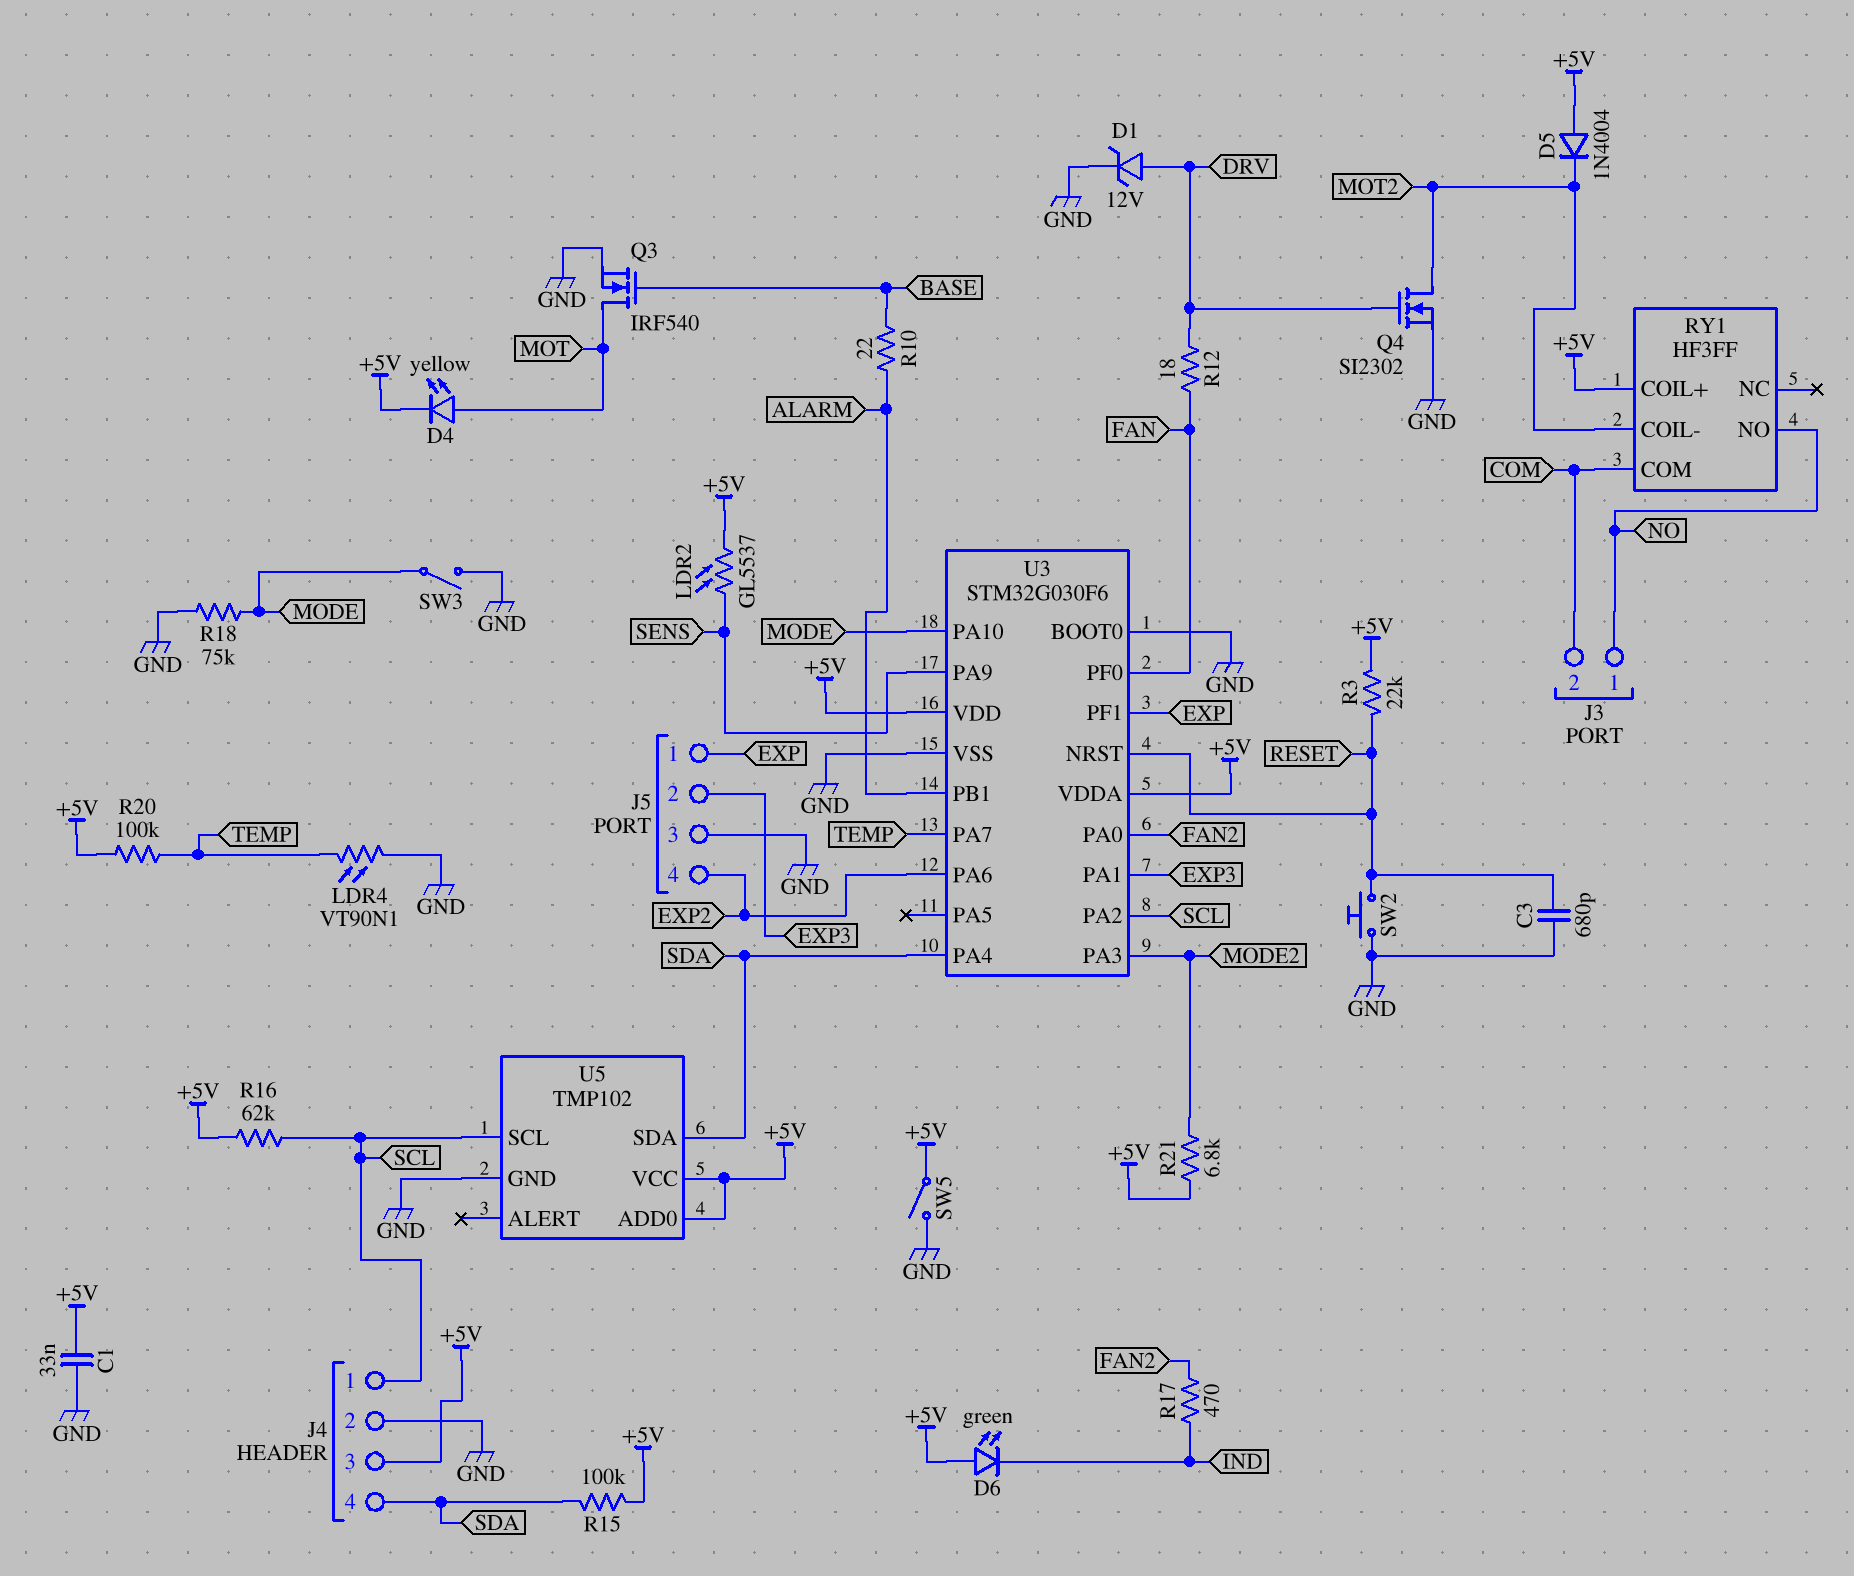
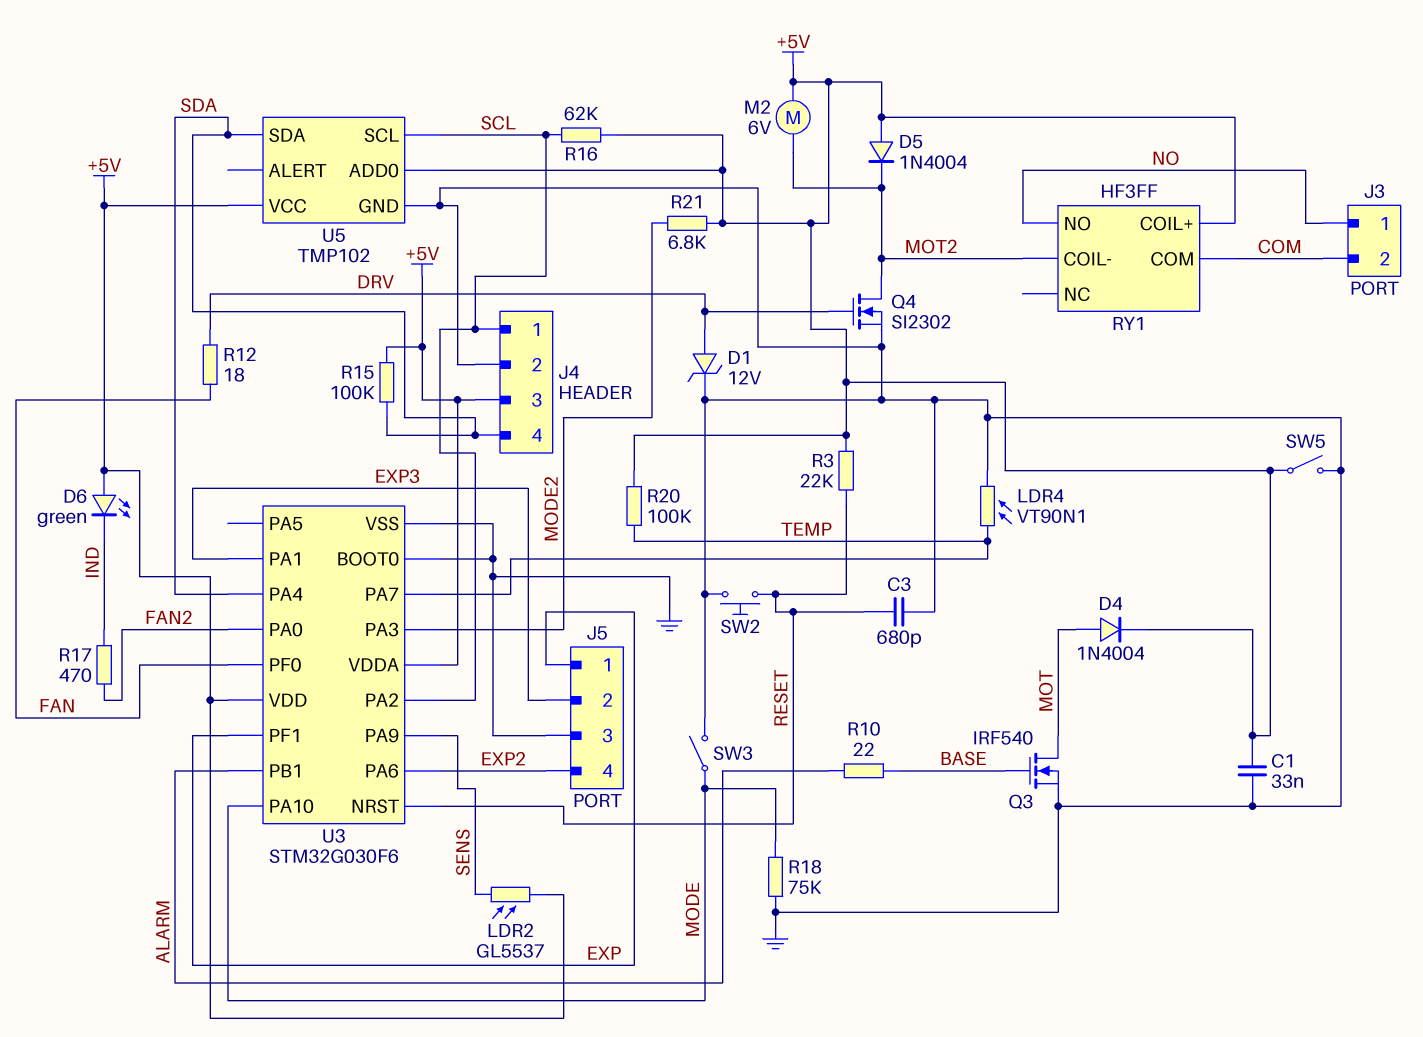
D4: LED yellow (A MOT, K +5V) -> diode 1N4004 (A MOT, K +5V)
M2: none -> motor 6V (+5V, MOT2)

